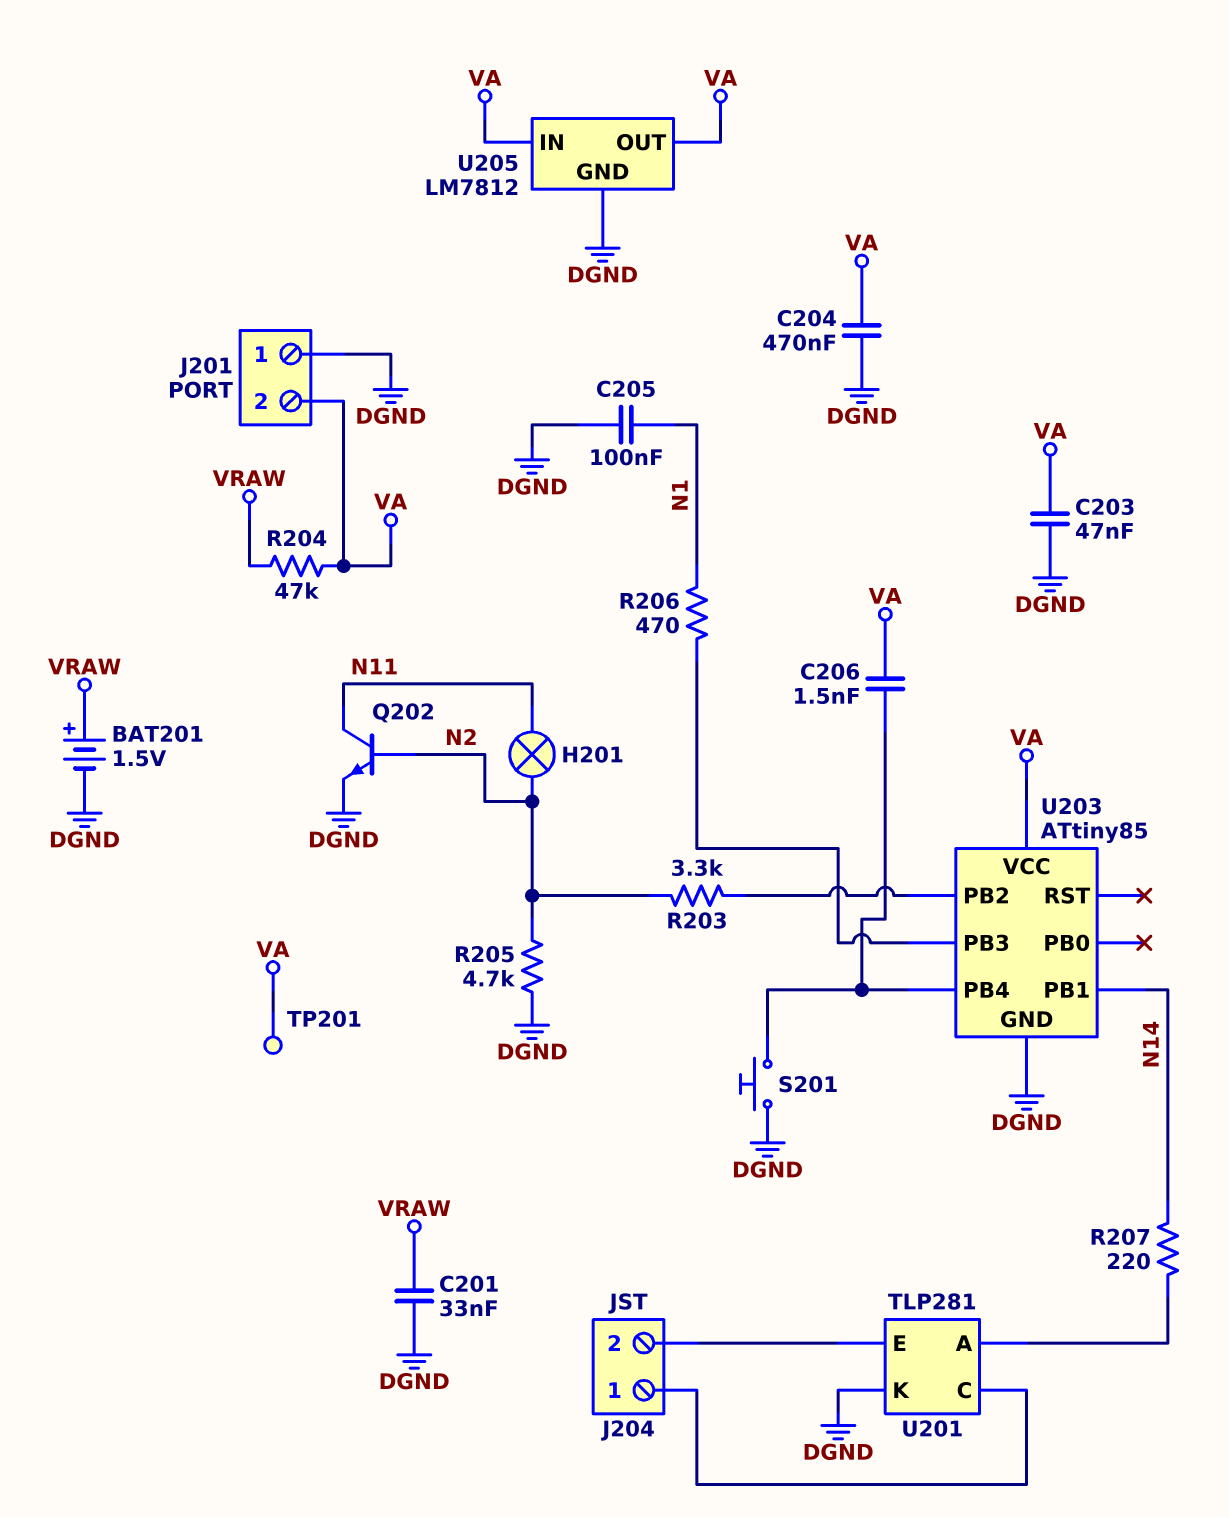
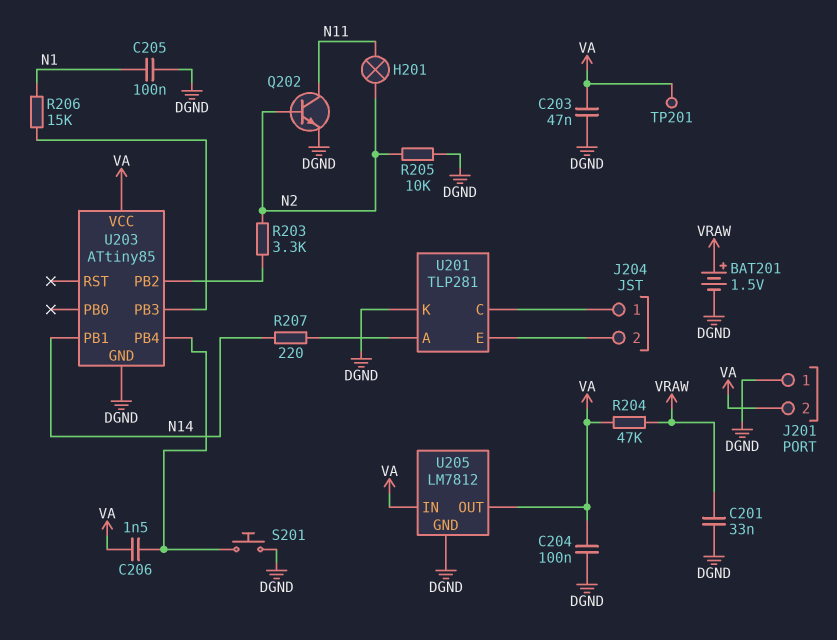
C204: 470nF (DGND, VA) -> 100nF (DGND, VA)
R205: 4.7k (DGND, N2) -> 10k (DGND, N2)
R206: 470 (N1, U203/PB3) -> 15k (N1, U203/PB3)

